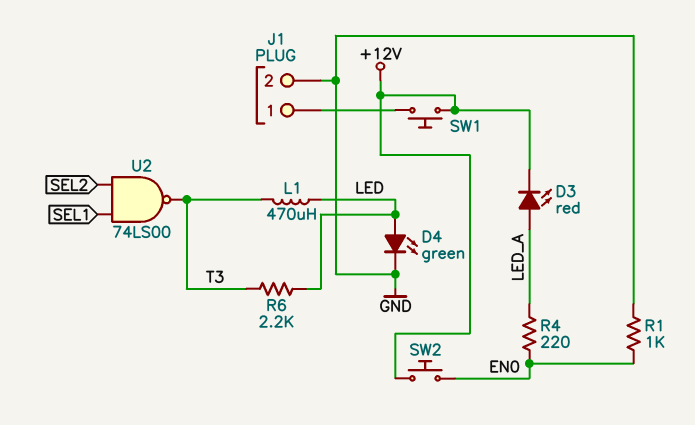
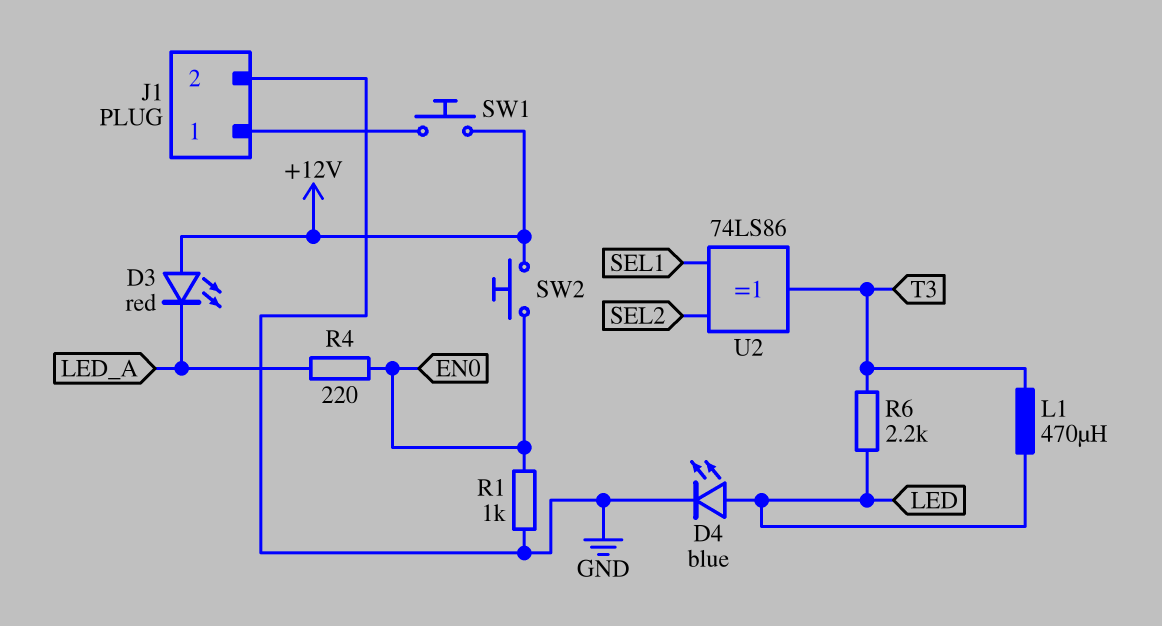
D3: LED red (A LED_A, K +12V) -> LED red (A +12V, K LED_A)
D4: LED green (A LED, K GND) -> LED blue (A LED, K GND)
U2: NAND 74LS00 (in SEL1, in SEL2, out T3) -> XOR 74LS86 (in SEL1, in SEL2, out T3)

